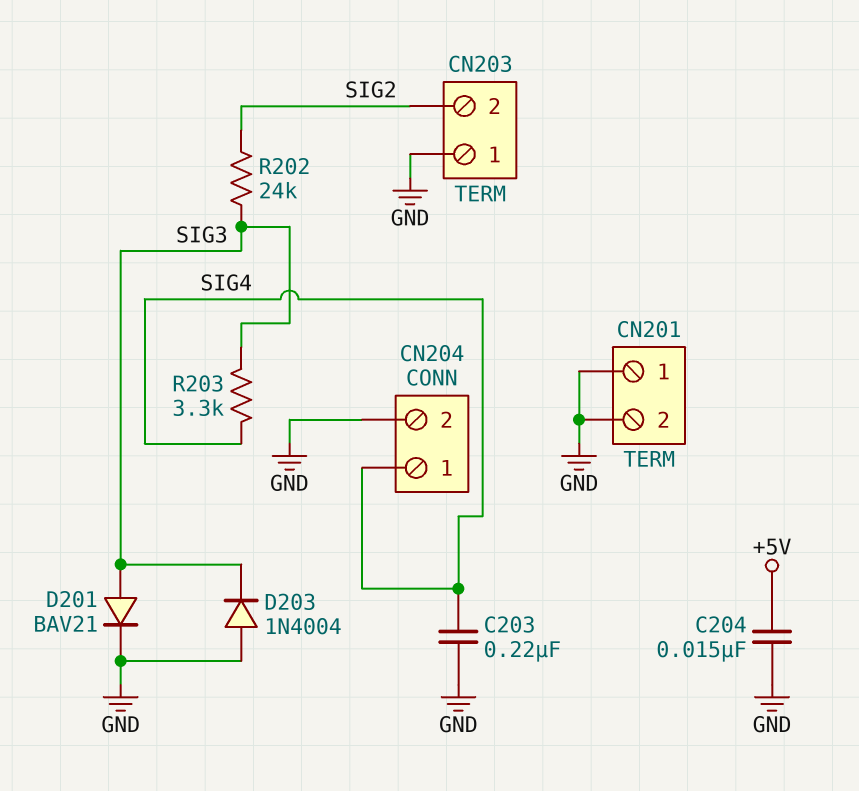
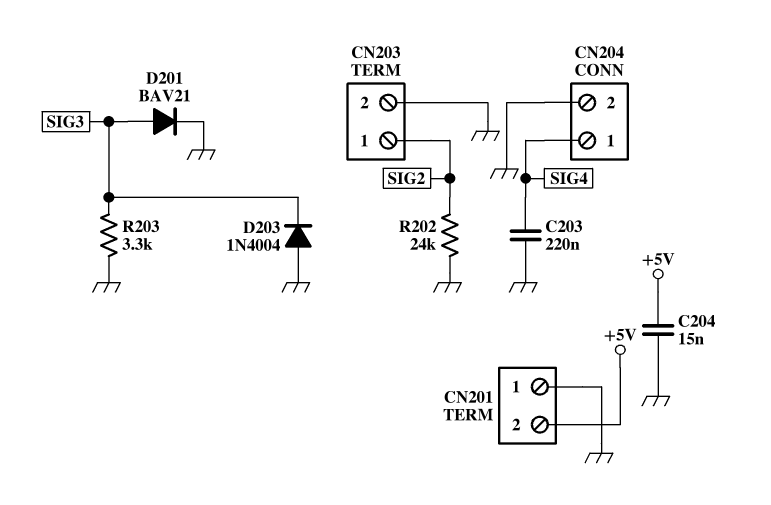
CN201 pin 2: GND -> +5V
CN203 pin 1: GND -> SIG2
CN203 pin 2: SIG2 -> GND
R202: 24k (SIG2, SIG3) -> 24k (GND, SIG2)
R203: 3.3k (SIG3, SIG4) -> 3.3k (GND, SIG3)

